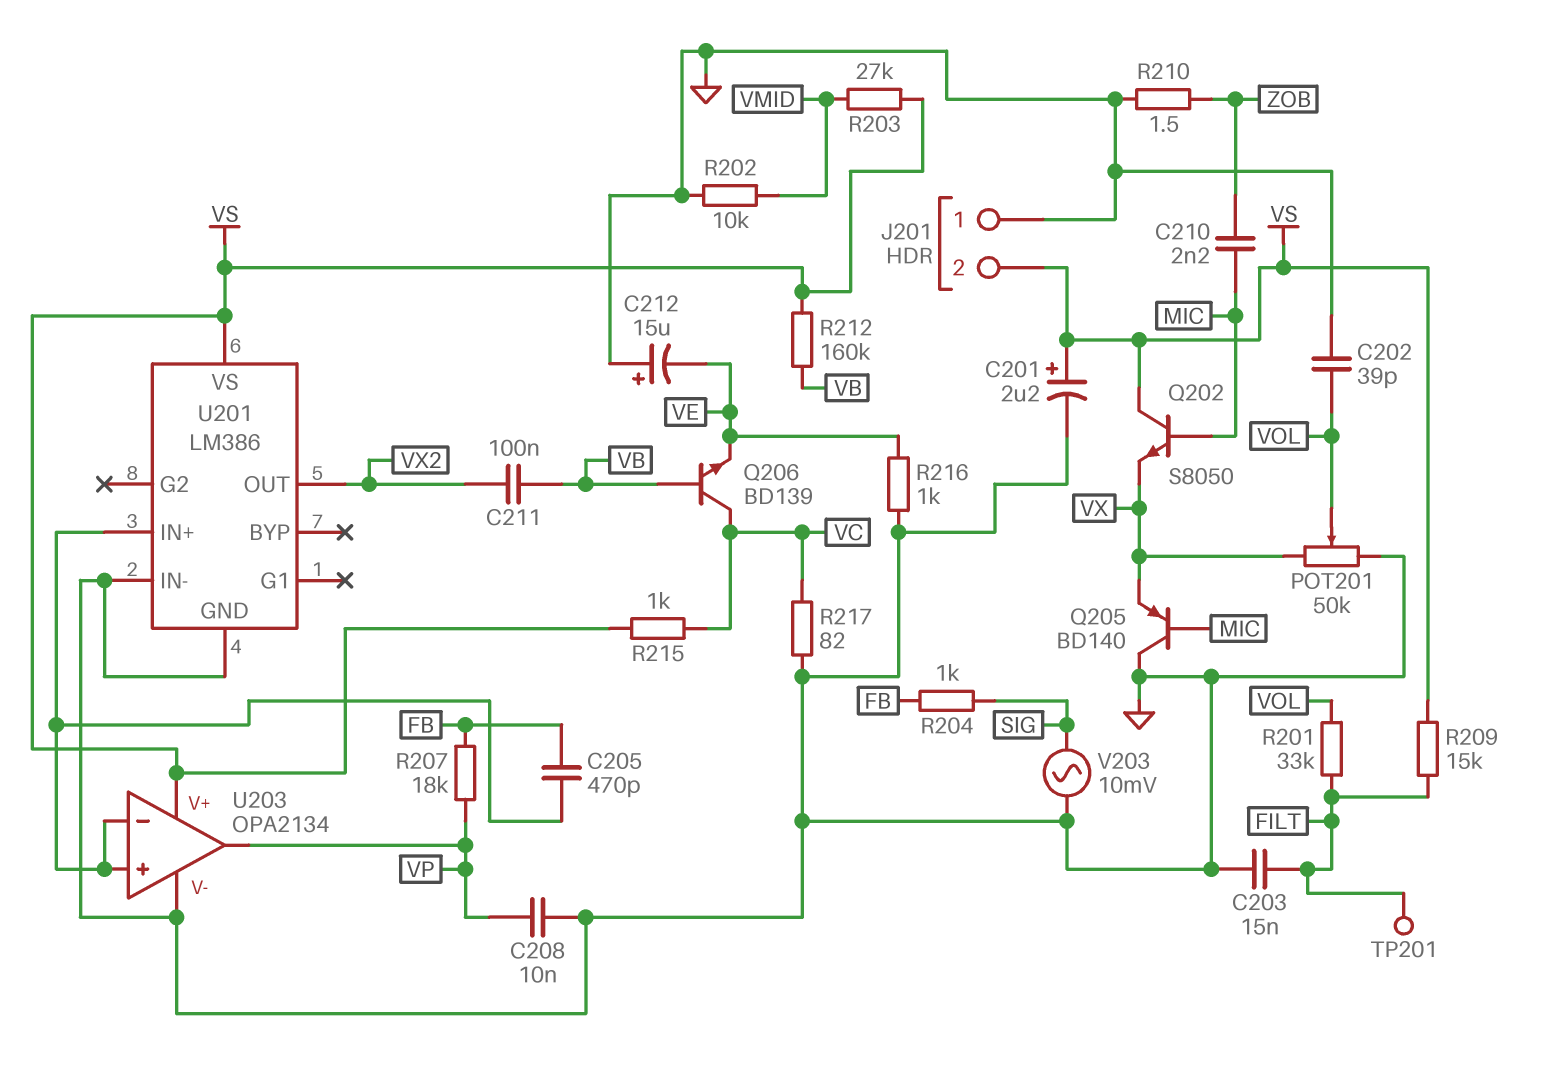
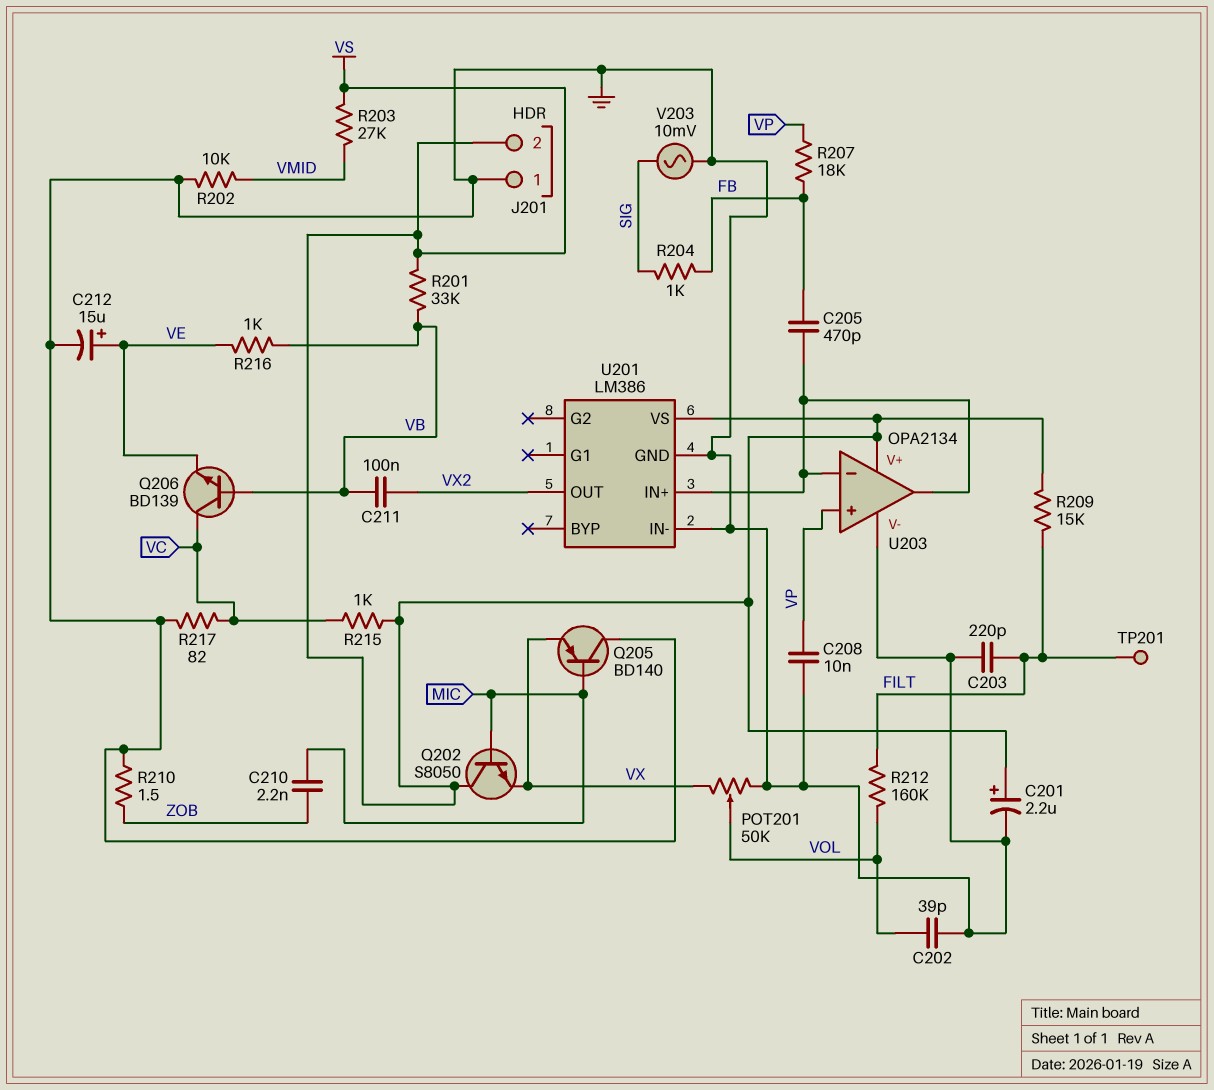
C203: 15nF (FILT, GND) -> 220pF (FILT, GND)
C212: 15uF (plus GND, minus VE) -> 15uF (plus VE, minus GND)
R201: 33k (FILT, VOL) -> 33k (VB, VS)
R212: 160k (VB, VS) -> 160k (FILT, VOL)
R216: 1k (GND, VE) -> 1k (VB, VE)
U203 pin in+: U201/IN+ -> VP
U203 pin out: VP -> U201/IN+

